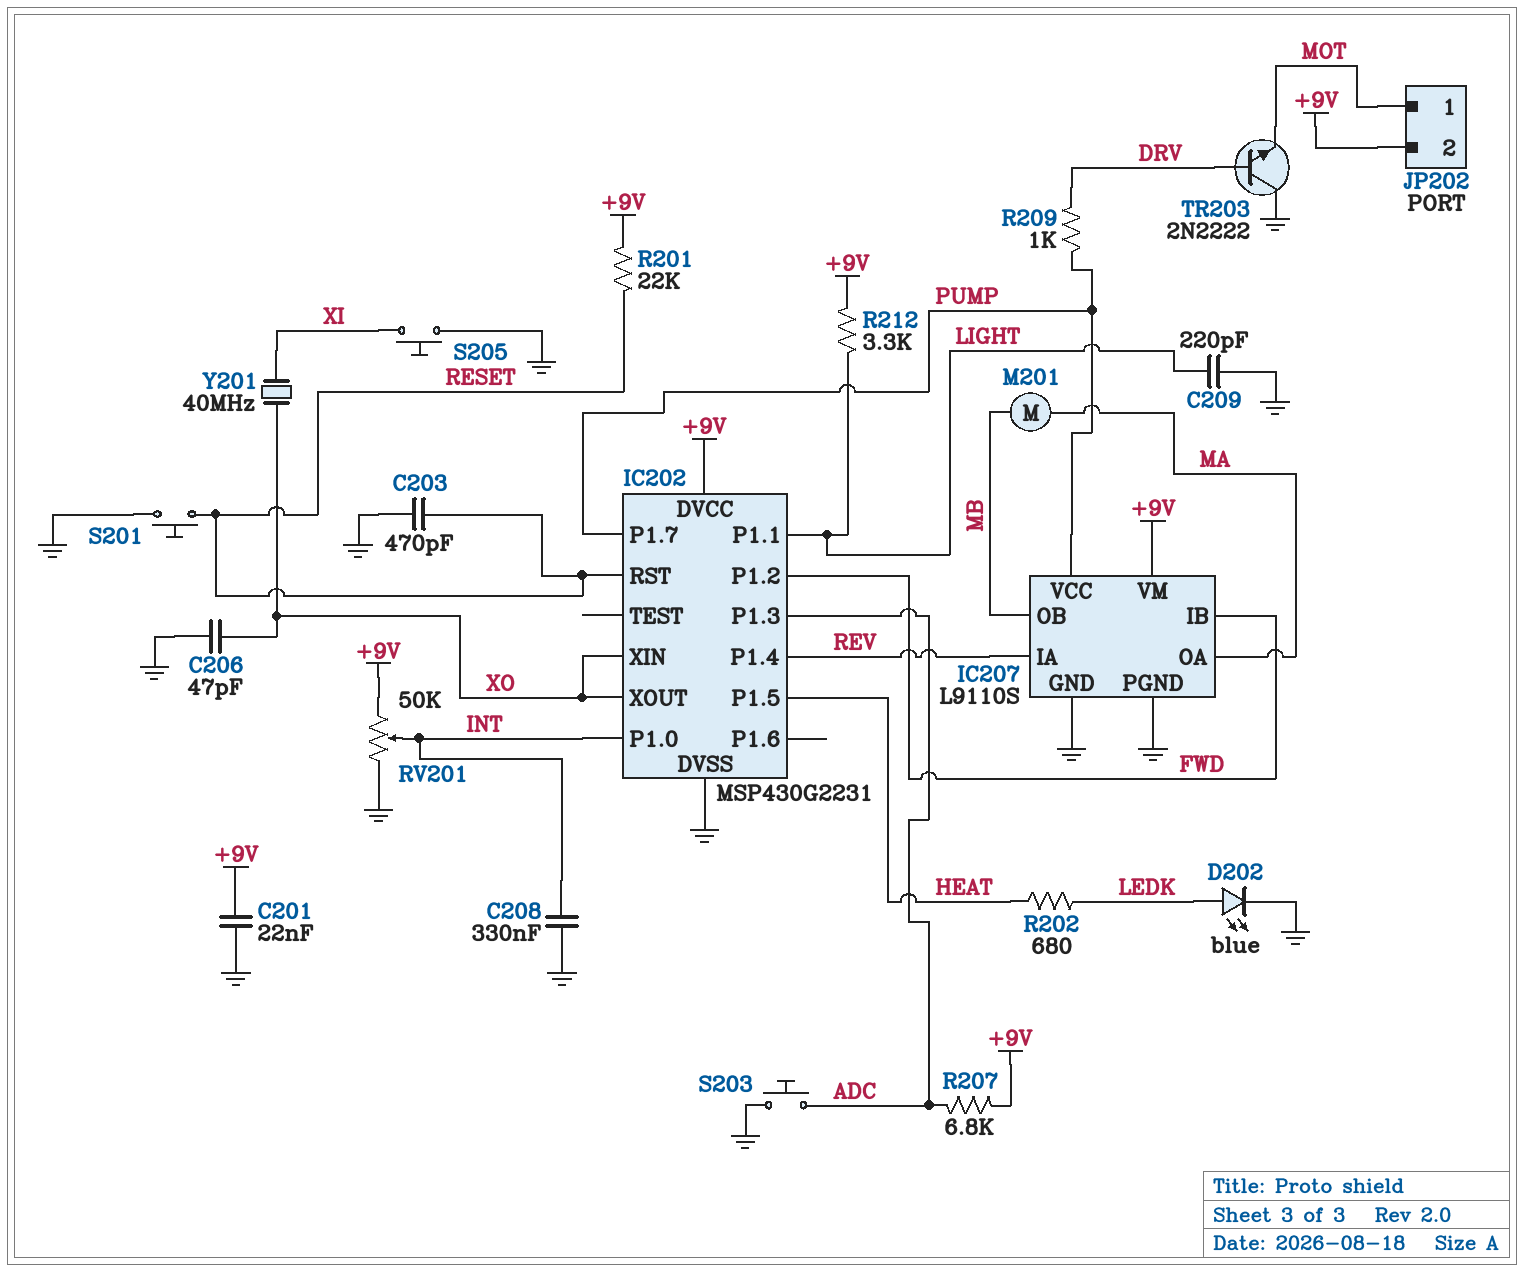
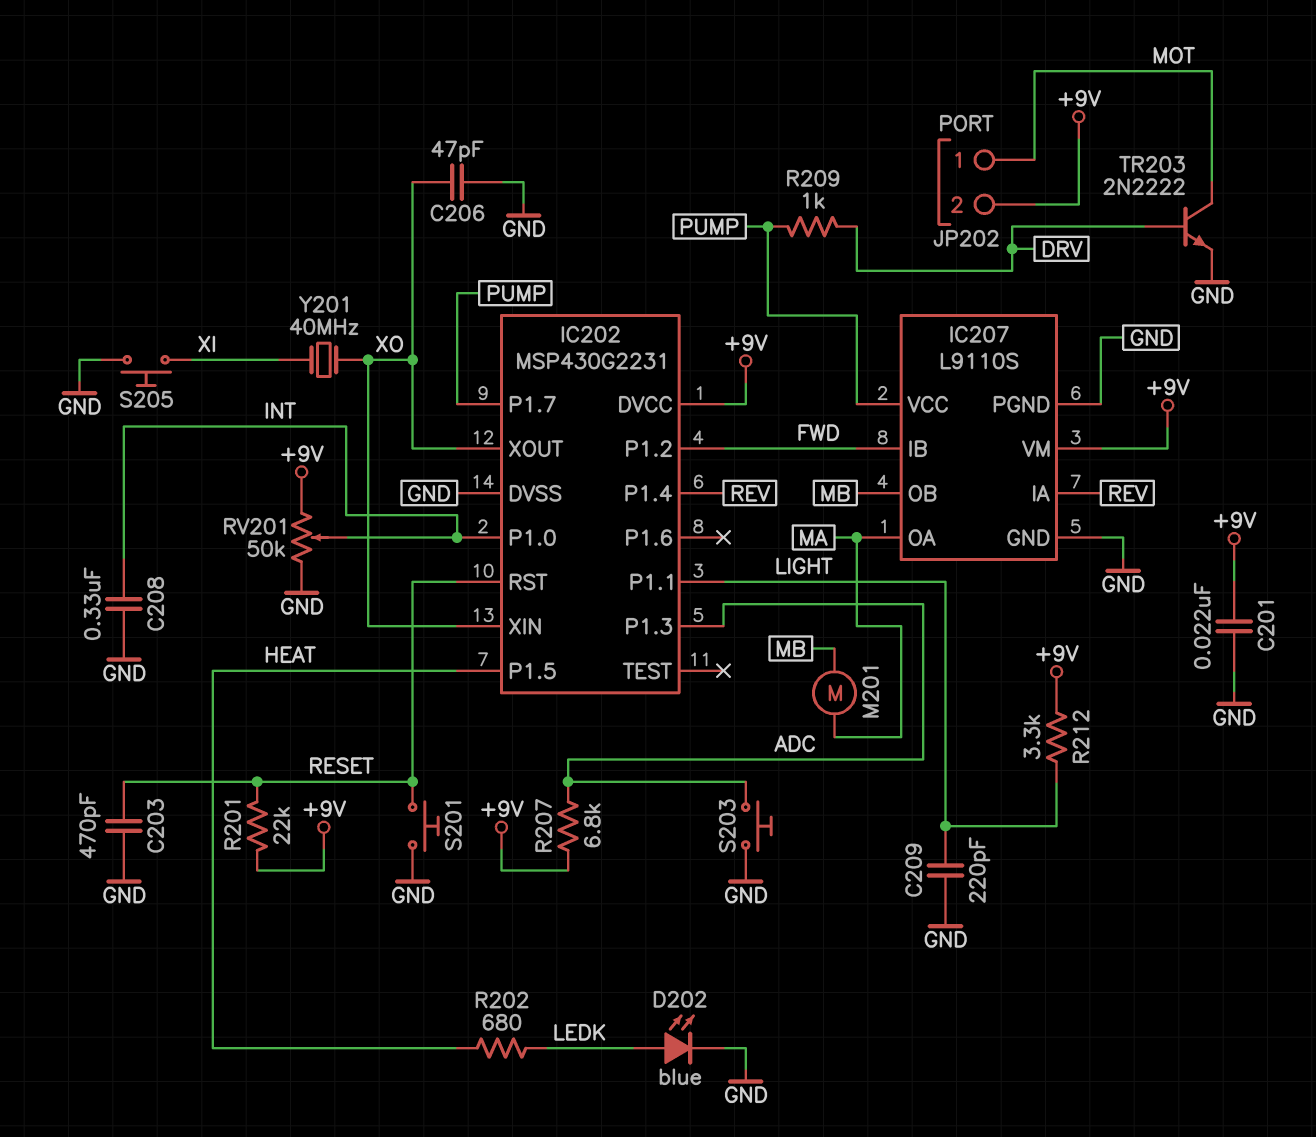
TR203: NPN 2N2222 (B DRV, C GND, E MOT) -> NPN 2N2222 (B DRV, C MOT, E GND)

